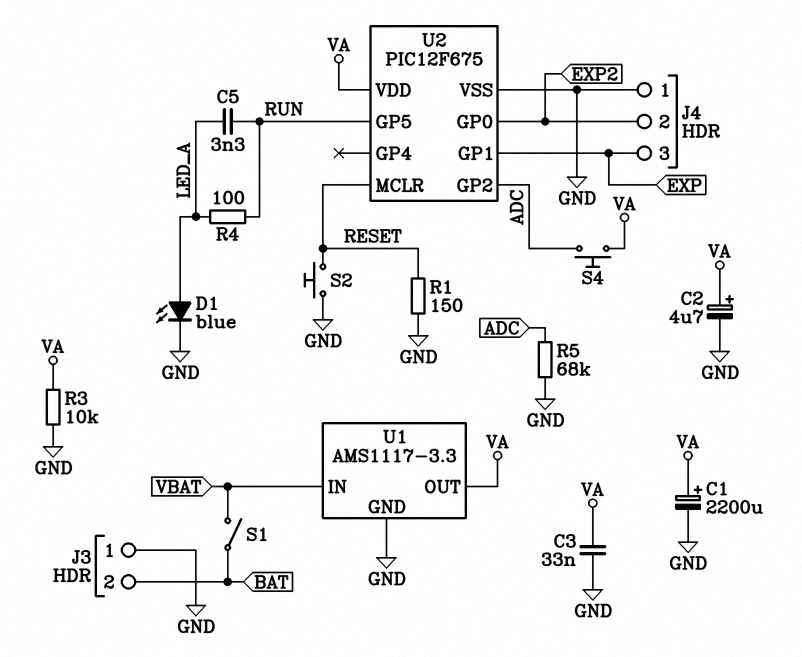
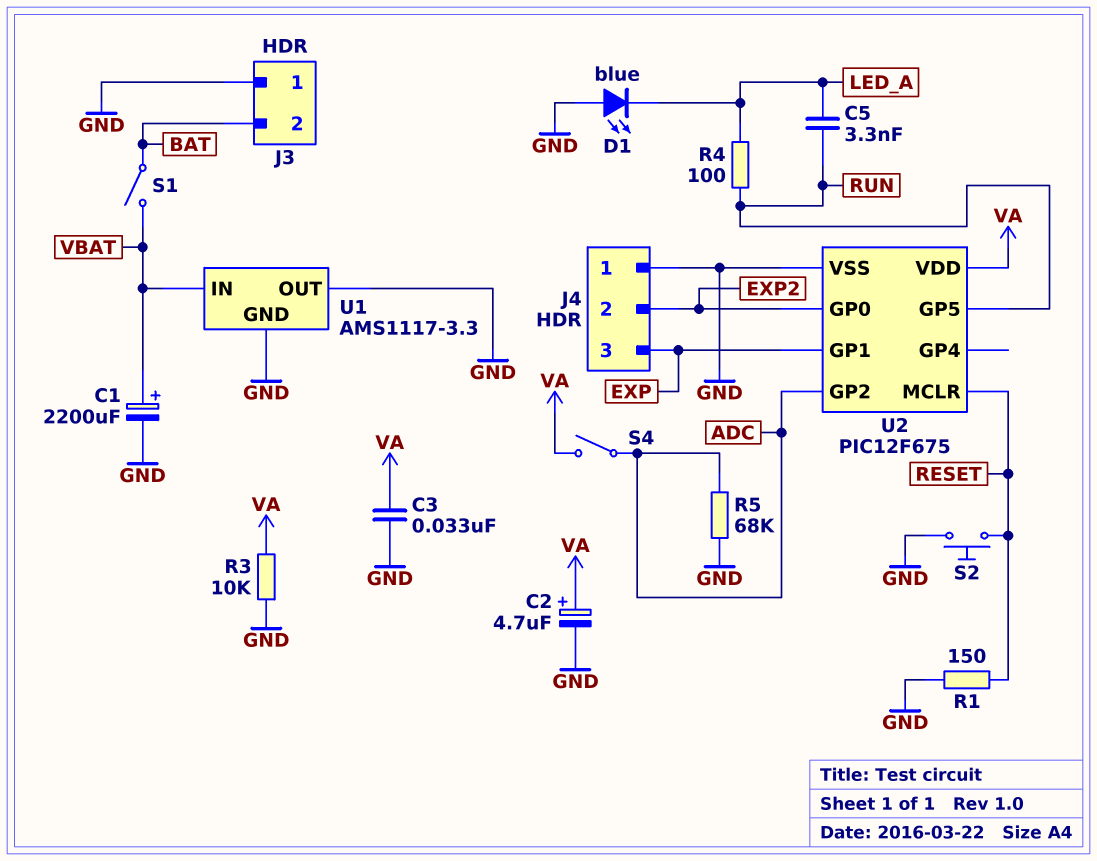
C1: 2200uF (plus VA, minus GND) -> 2200uF (plus VBAT, minus GND)
D1: LED blue (A LED_A, K GND) -> LED blue (A GND, K LED_A)
S4: button (ADC, VA) -> switch (ADC, VA)
U1 pin OUT: VA -> GND

